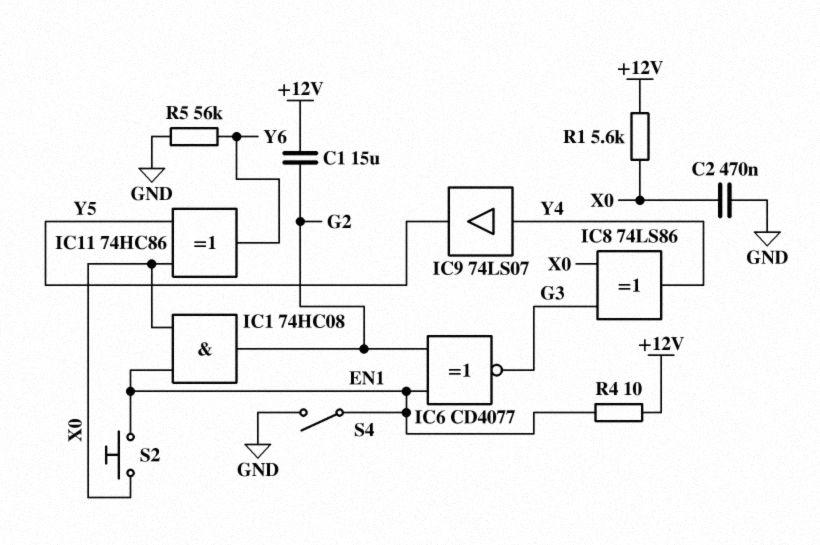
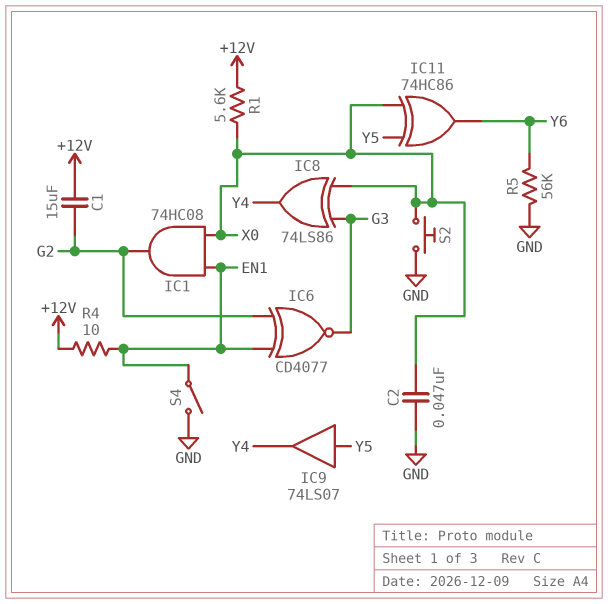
C2: 470nF (GND, X0) -> 47nF (GND, X0)
IC9: buffer 74LS07 (in Y4, out Y5) -> buffer 74LS07 (in Y5, out Y4)
S2: button (EN1, X0) -> button (GND, X0)

